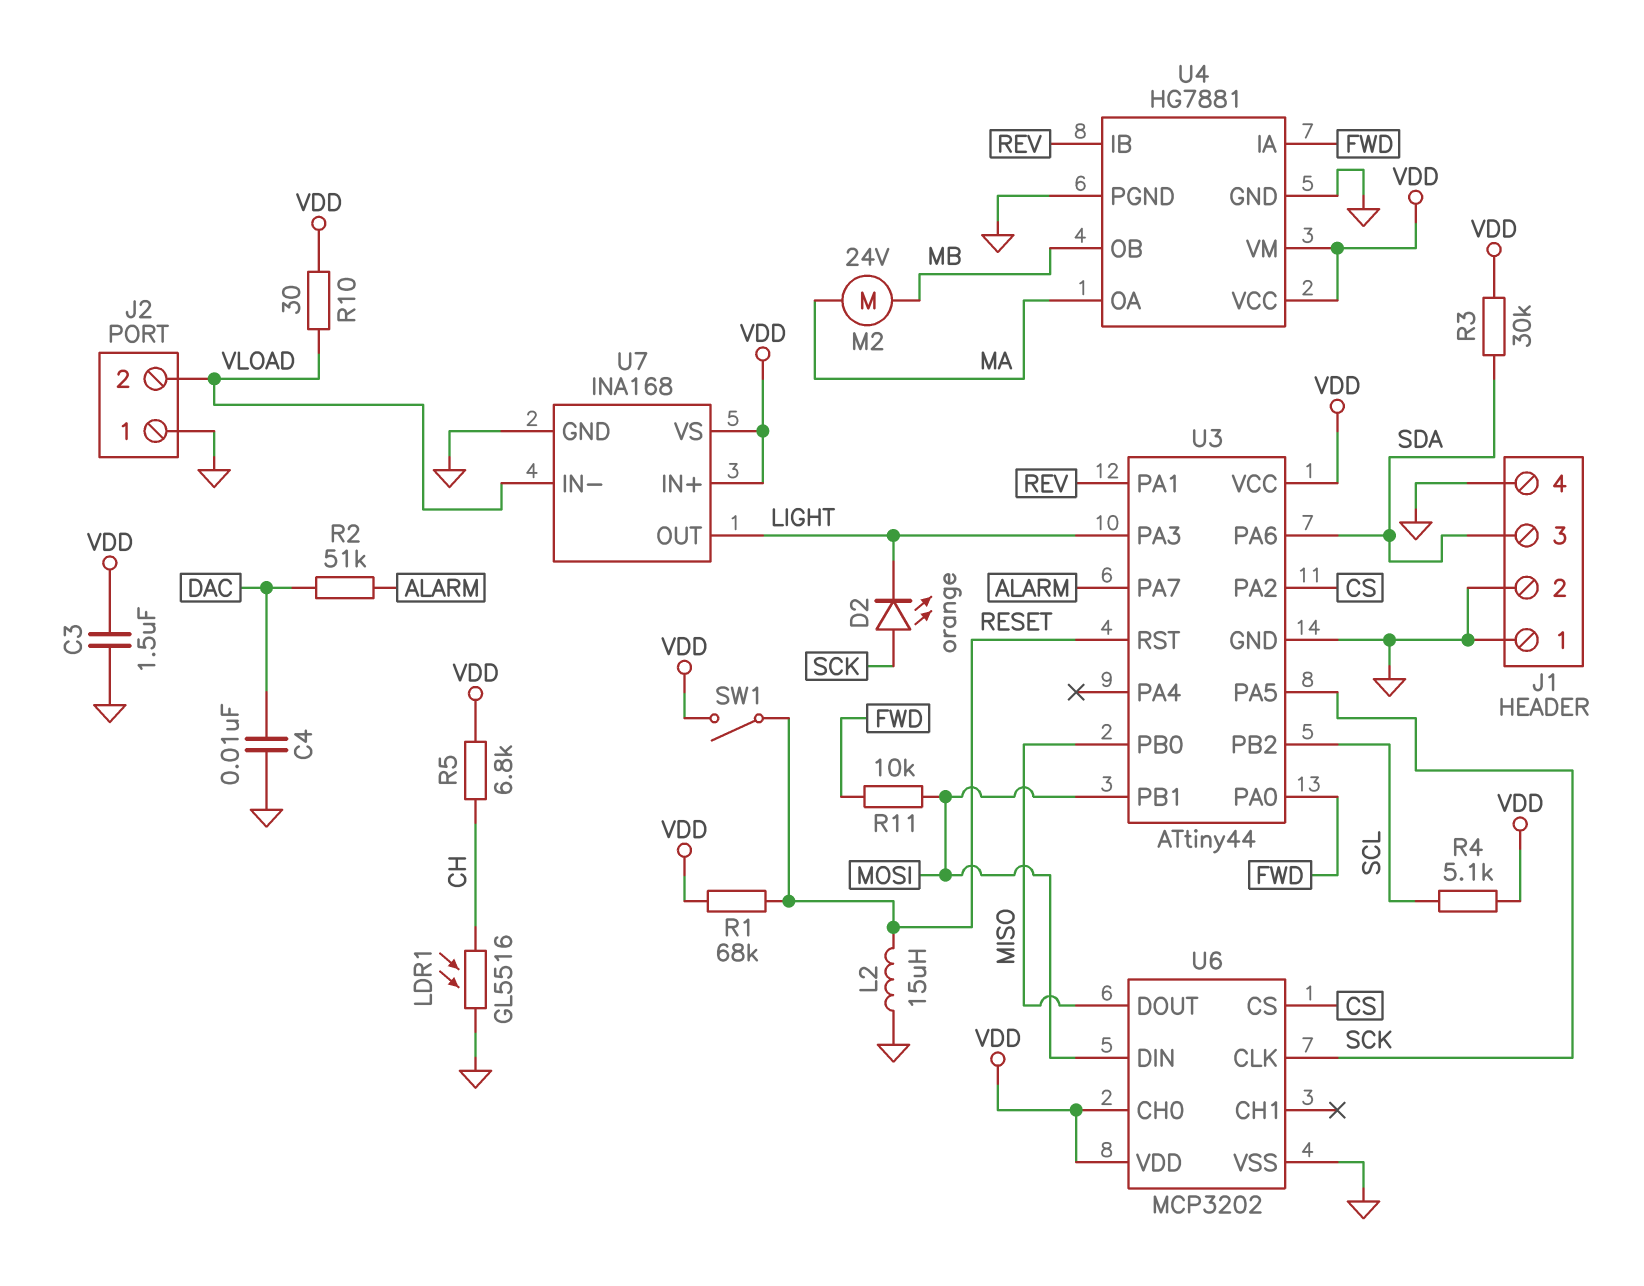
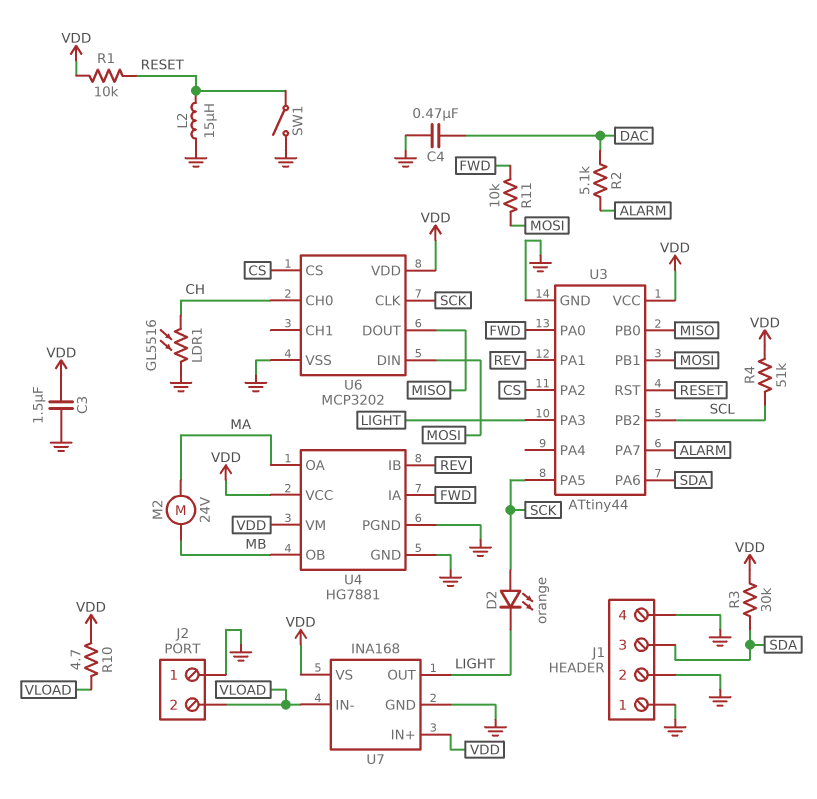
C4: 10nF (DAC, GND) -> 470nF (DAC, GND)
R1: 68k (RESET, VDD) -> 10k (RESET, VDD)
R2: 51k (ALARM, DAC) -> 5.1k (ALARM, DAC)
R4: 5.1k (SCL, VDD) -> 51k (SCL, VDD)
R5: 6.8k (CH, VDD) -> none
R10: 30 (VDD, VLOAD) -> 4.7 (VDD, VLOAD)
SW1: switch (RESET, VDD) -> switch (GND, RESET)
U6 pin CH0: VDD -> CH

